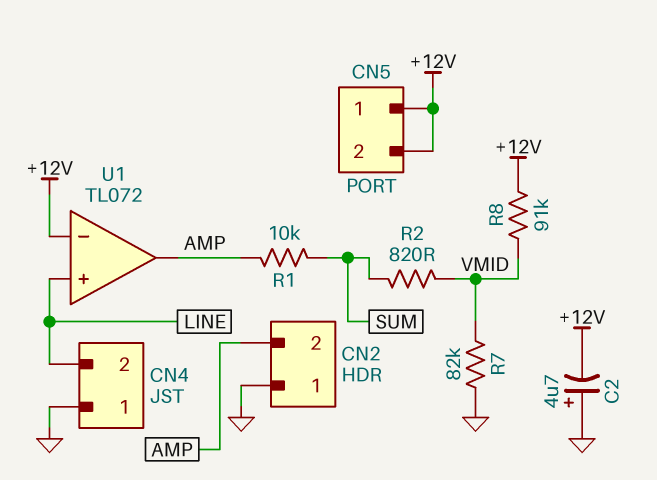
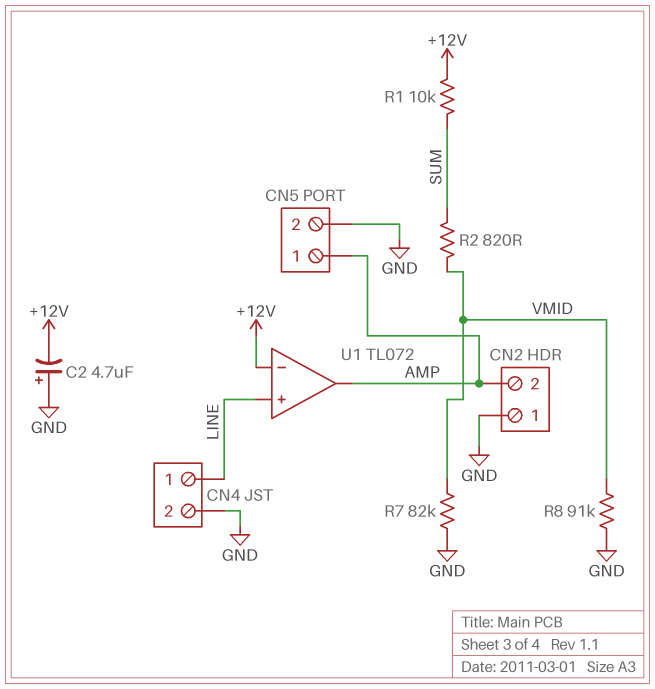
CN4 pin 1: GND -> LINE
CN4 pin 2: LINE -> GND
CN5 pin 1: +12V -> AMP
CN5 pin 2: +12V -> GND
R1: 10k (AMP, SUM) -> 10k (+12V, SUM)
R8: 91k (+12V, VMID) -> 91k (GND, VMID)

